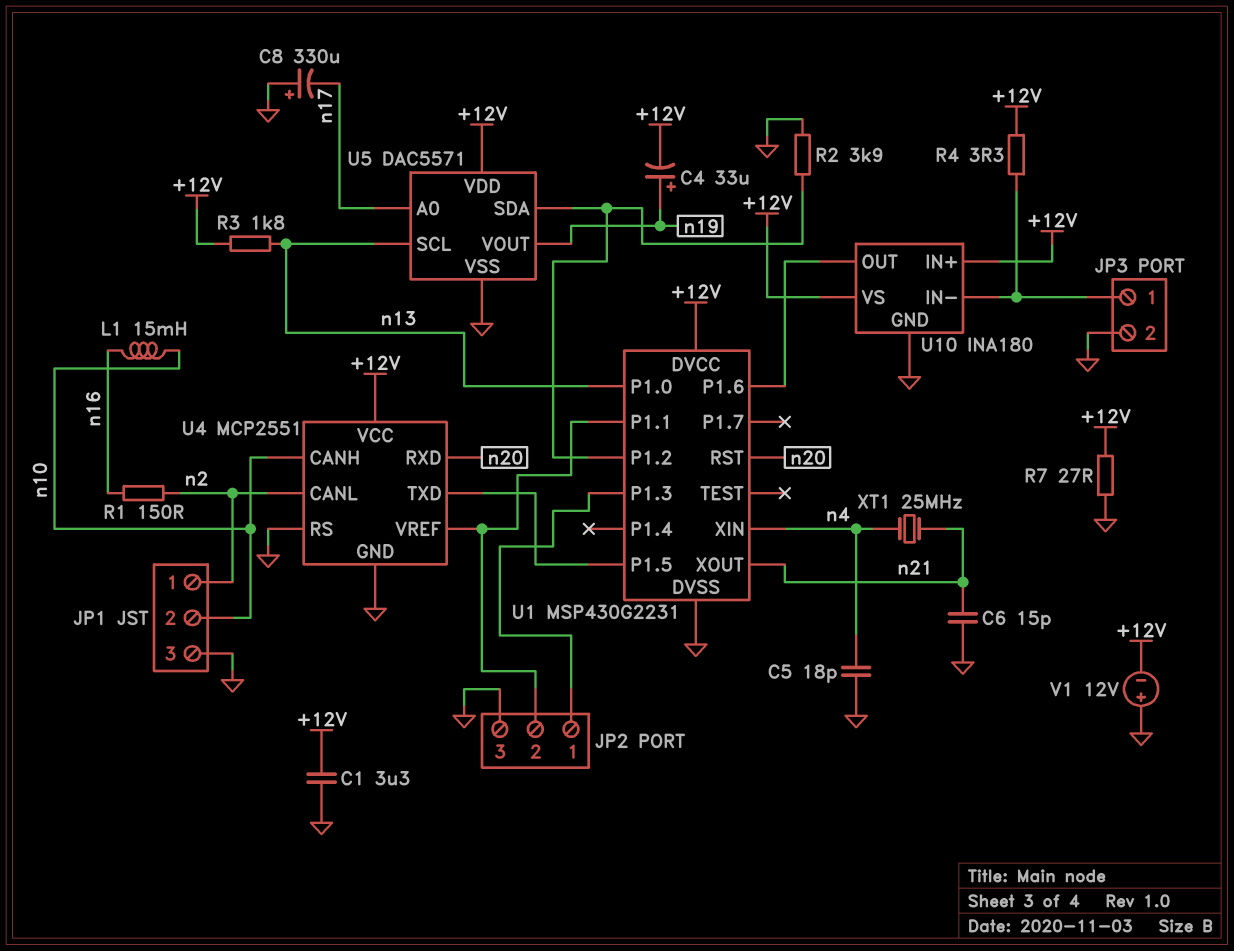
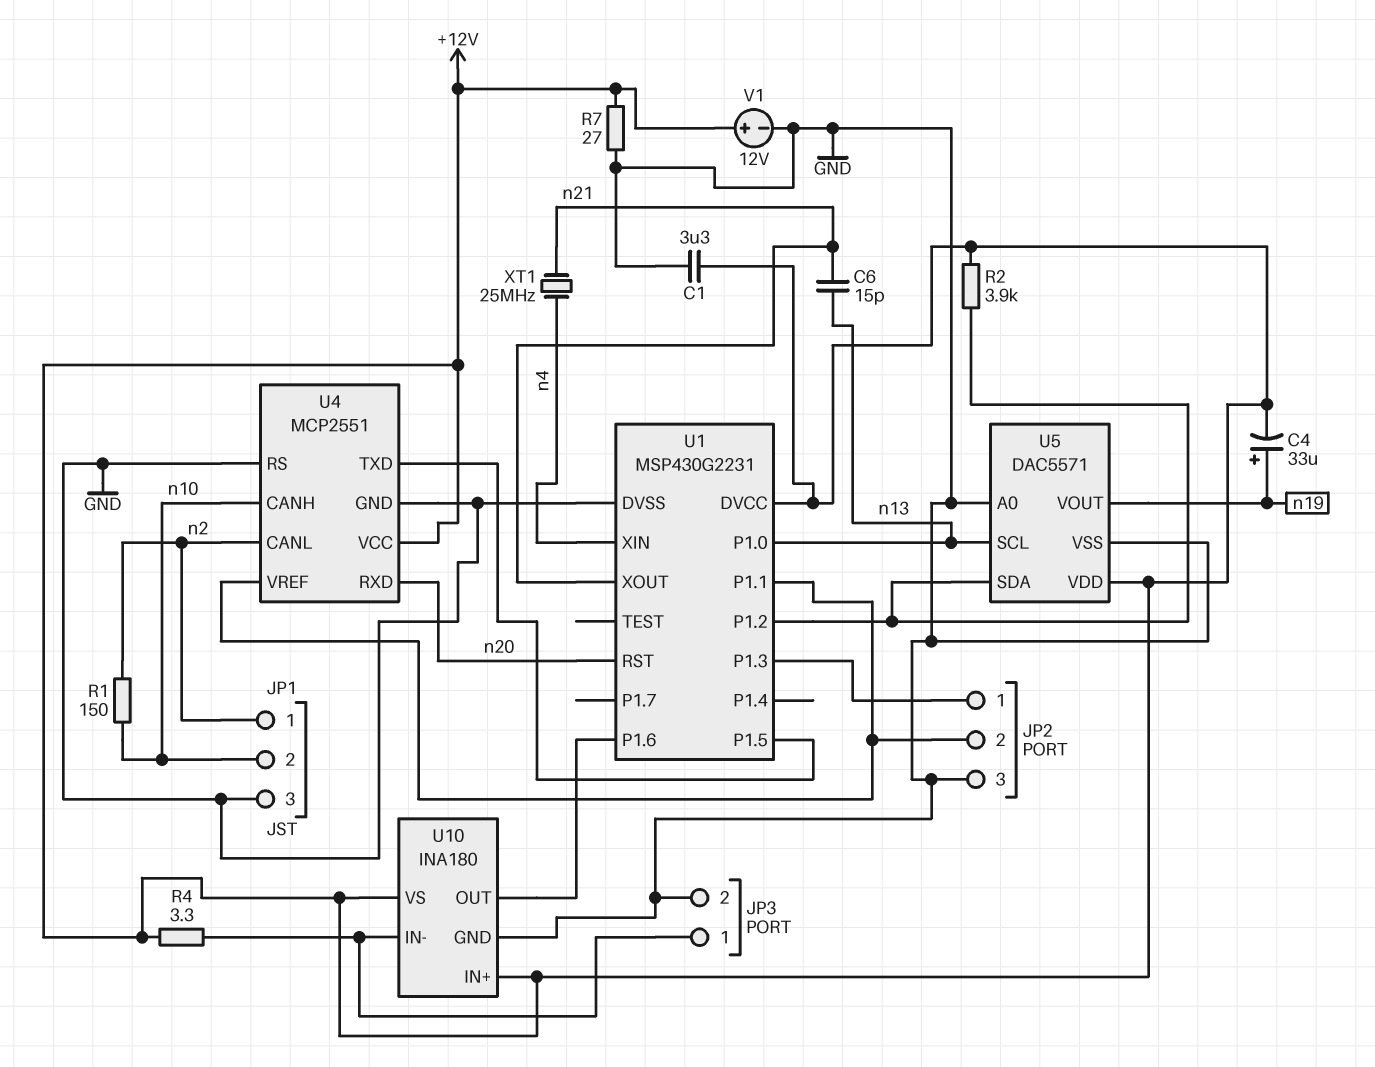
C5: 18pF (GND, n4) -> none
C6: 15pF (GND, n21) -> 15pF (n13, n21)
C8: 330uF (plus GND, minus n17) -> none
L1: 15mH (n10, n16) -> none
R1: 150 (n2, n16) -> 150 (n2, n10)
R2: 3.9k (GND, U1/P1.2) -> 3.9k (+12V, U1/P1.2)
R3: 1.8k (+12V, n13) -> none
U5 pin A0: n17 -> GND
V1: 12V (plus GND, minus +12V) -> 12V (plus +12V, minus GND)

